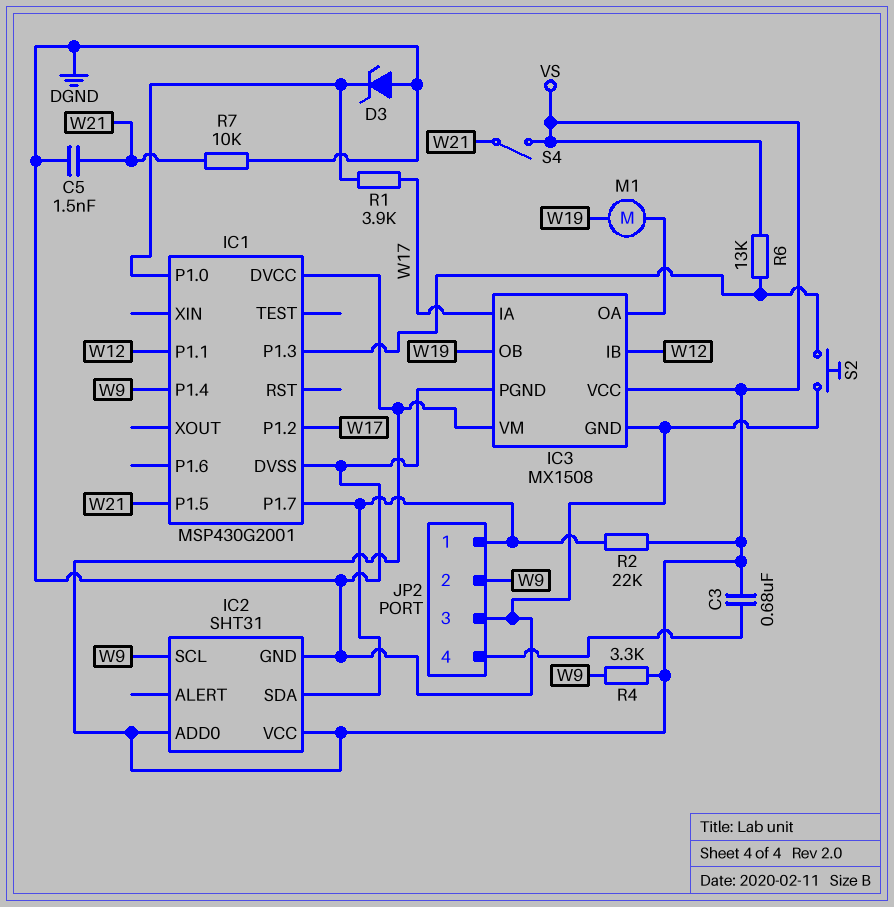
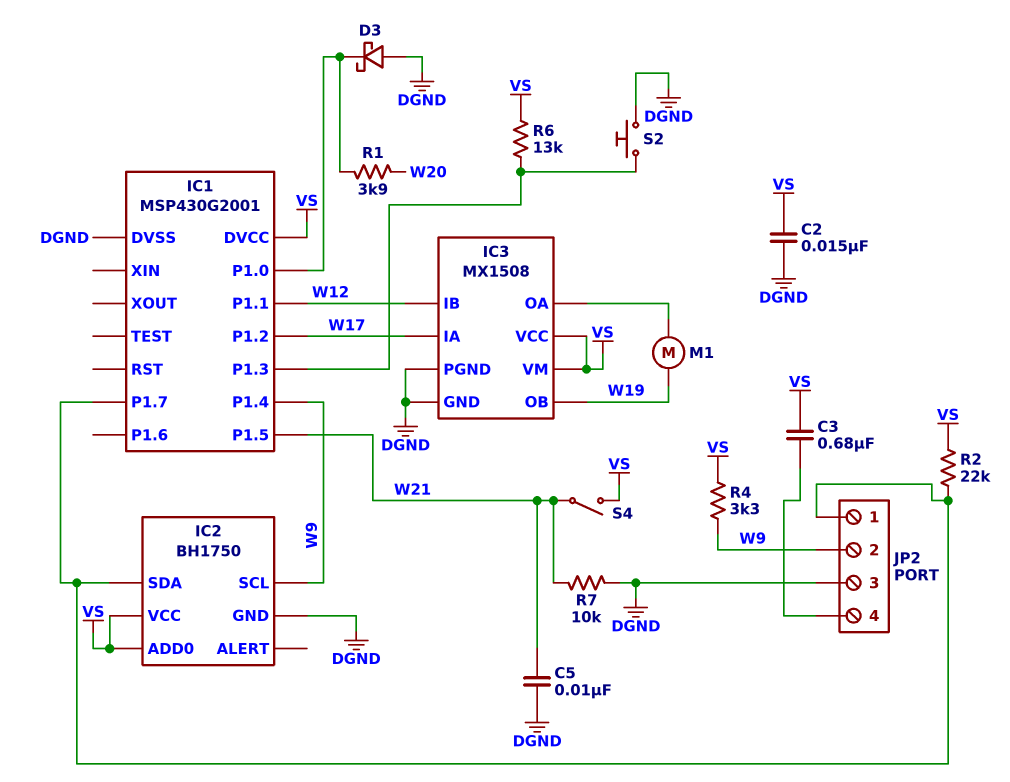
C2: none -> 15nF (DGND, VS)
C5: 1.5nF (DGND, W21) -> 10nF (DGND, W21)
D3: zener (A DGND, K IC1/P1.0) -> schottky (A DGND, K IC1/P1.0)
IC2: SHT31 -> BH1750
R1: 3.9k (IC1/P1.0, W17) -> 3.9k (IC1/P1.0, W20)

